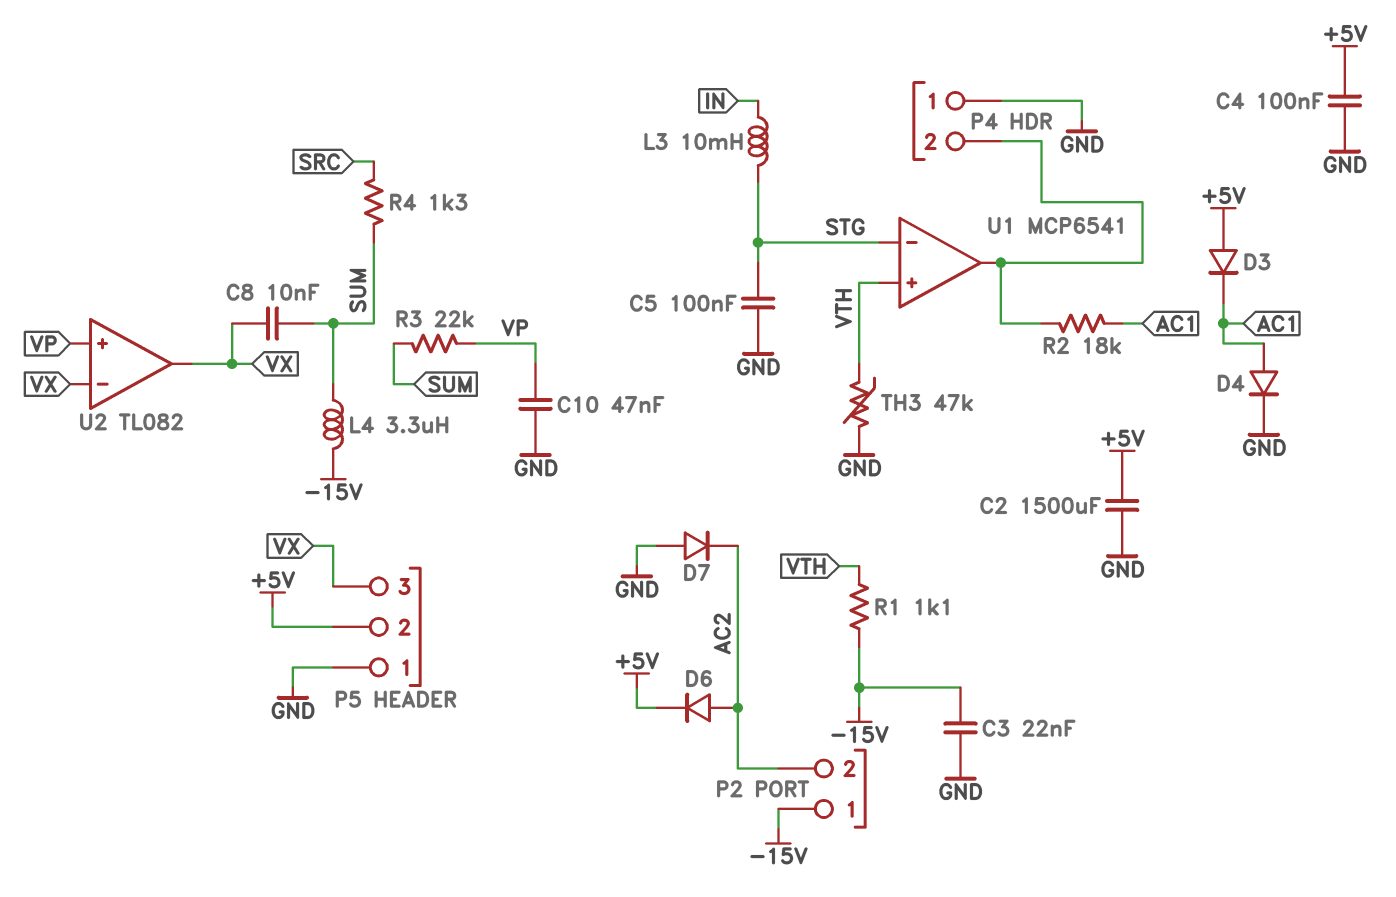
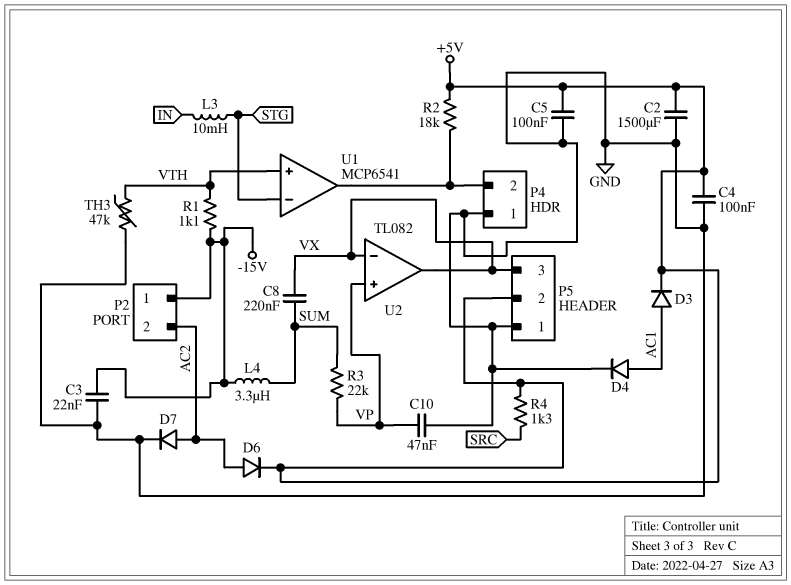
C5: 100nF (GND, STG) -> 100nF (+5V, GND)
C8: 10nF (SUM, VX) -> 220nF (SUM, VX)
D3: diode (A +5V, K AC1) -> diode (A AC1, K +5V)
D7: diode (A GND, K AC2) -> diode (A AC2, K GND)
R2: 18k (AC1, P4/2) -> 18k (+5V, P4/2)
R4: 1.3k (SRC, SUM) -> 1.3k (+5V, SRC)

